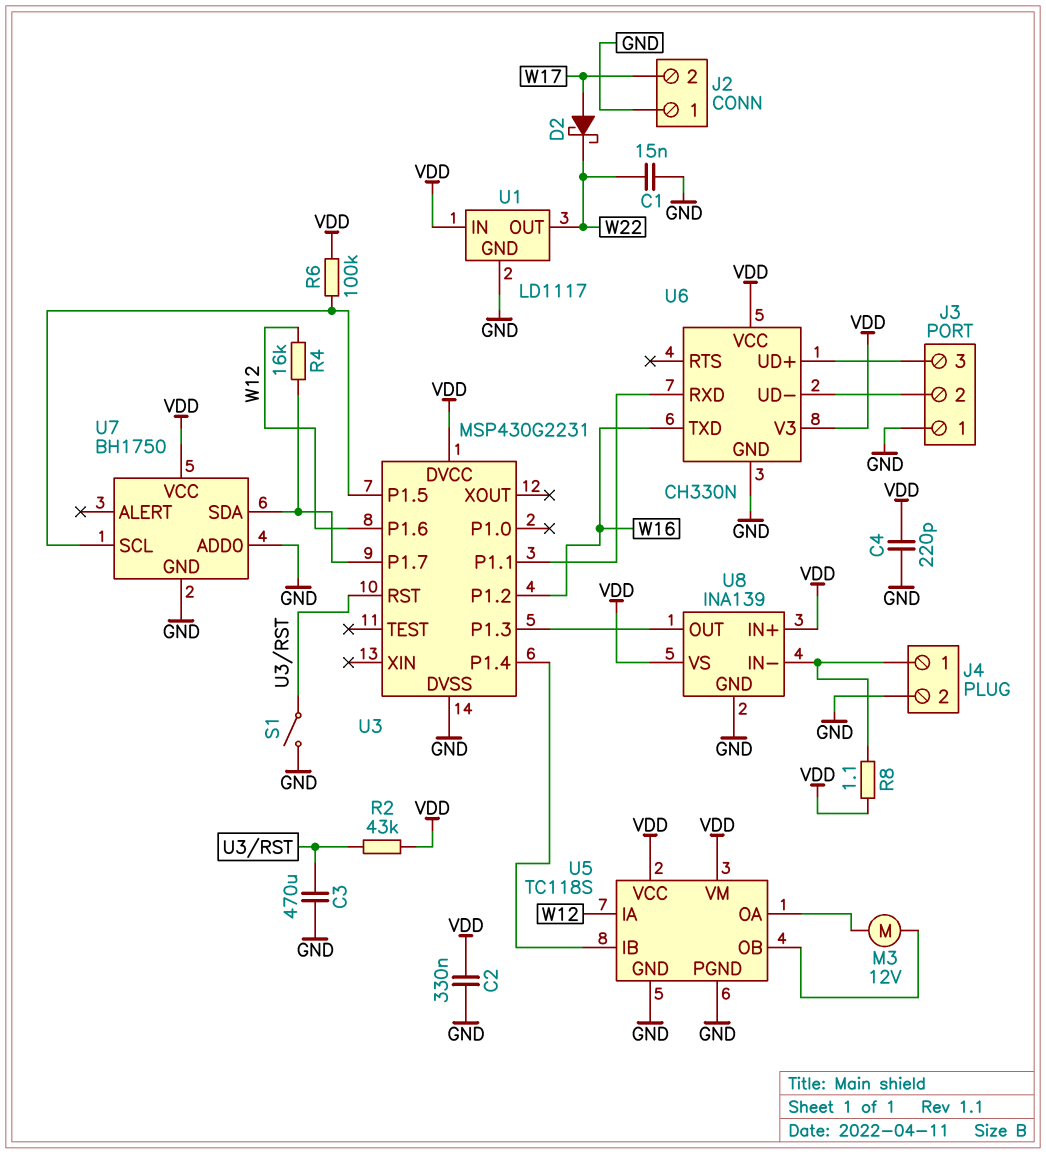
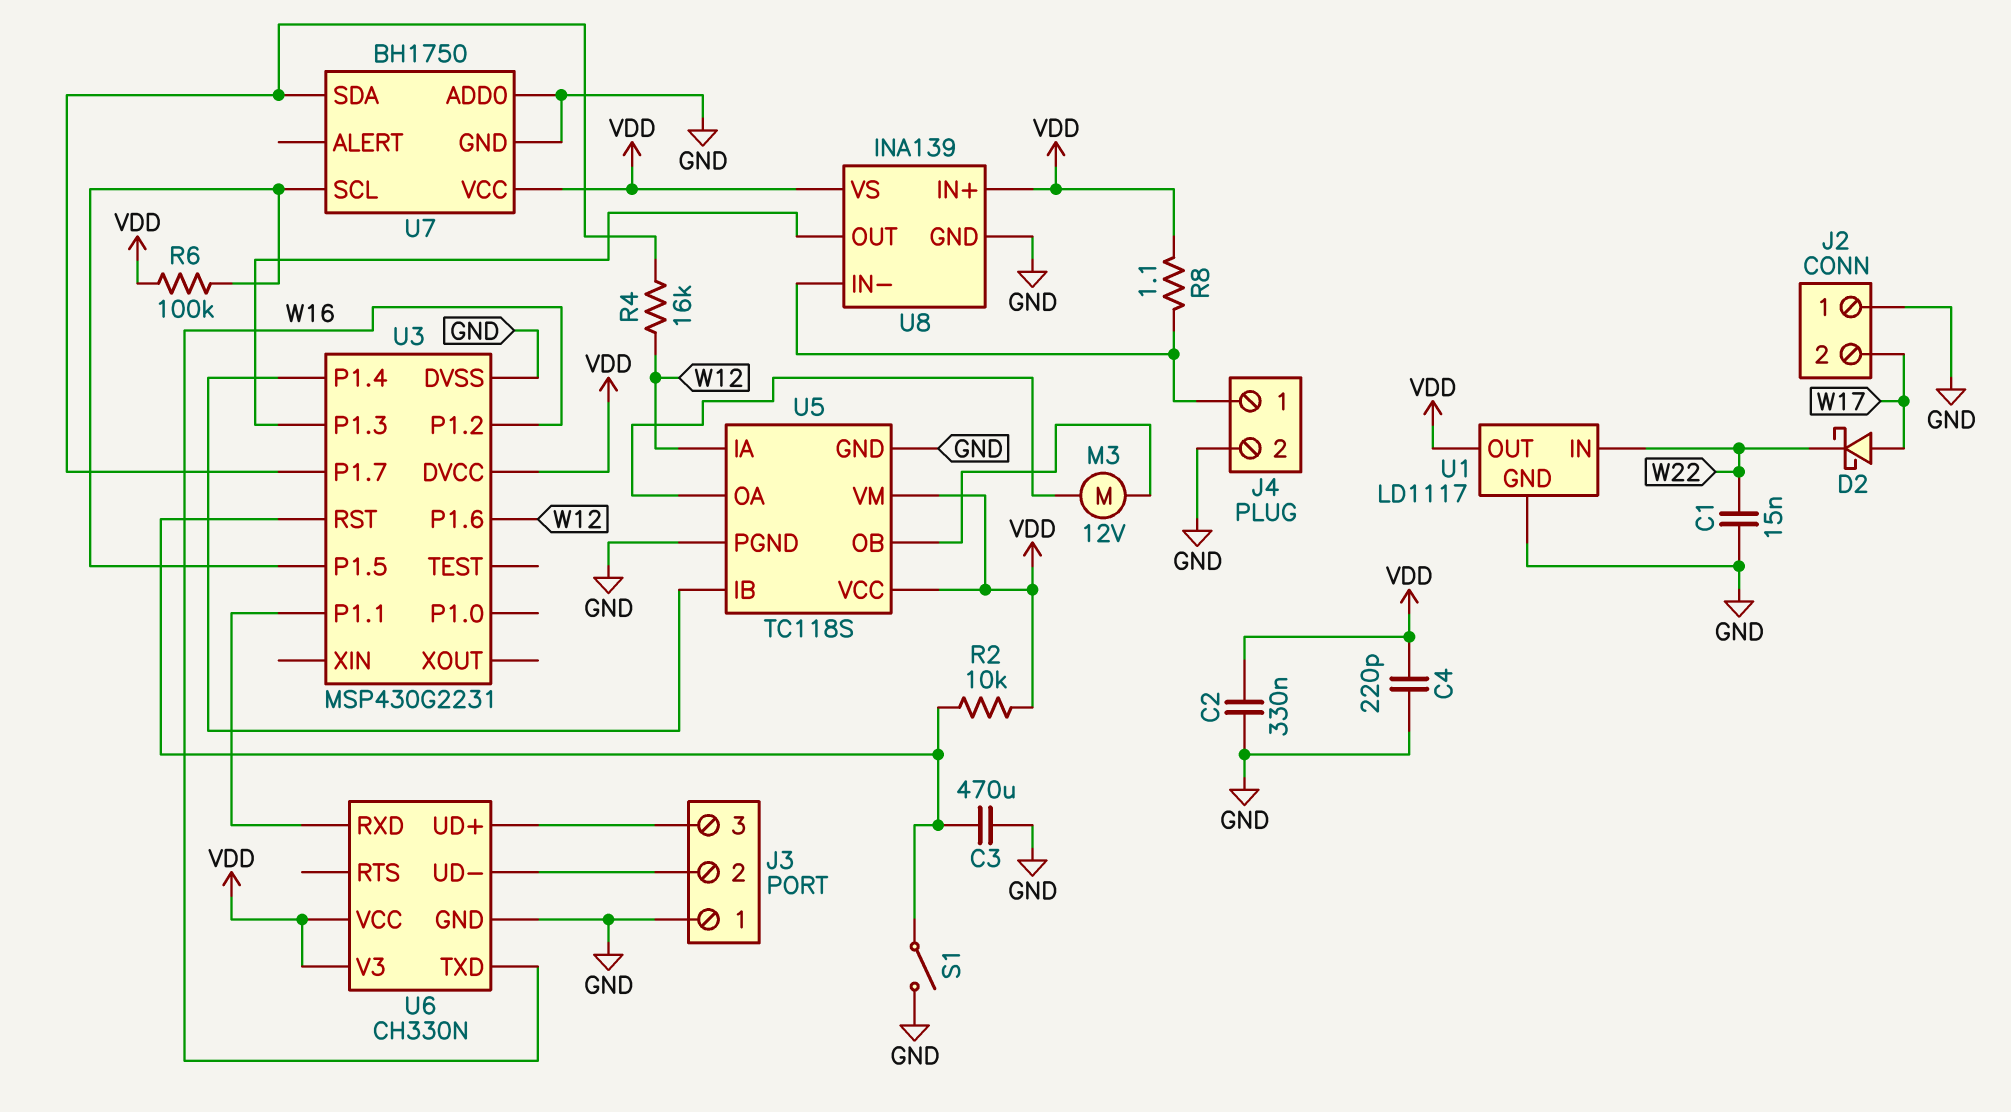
R2: 43k (U3/RST, VDD) -> 10k (U3/RST, VDD)
U1 pin IN: VDD -> W22
U1 pin OUT: W22 -> VDD

